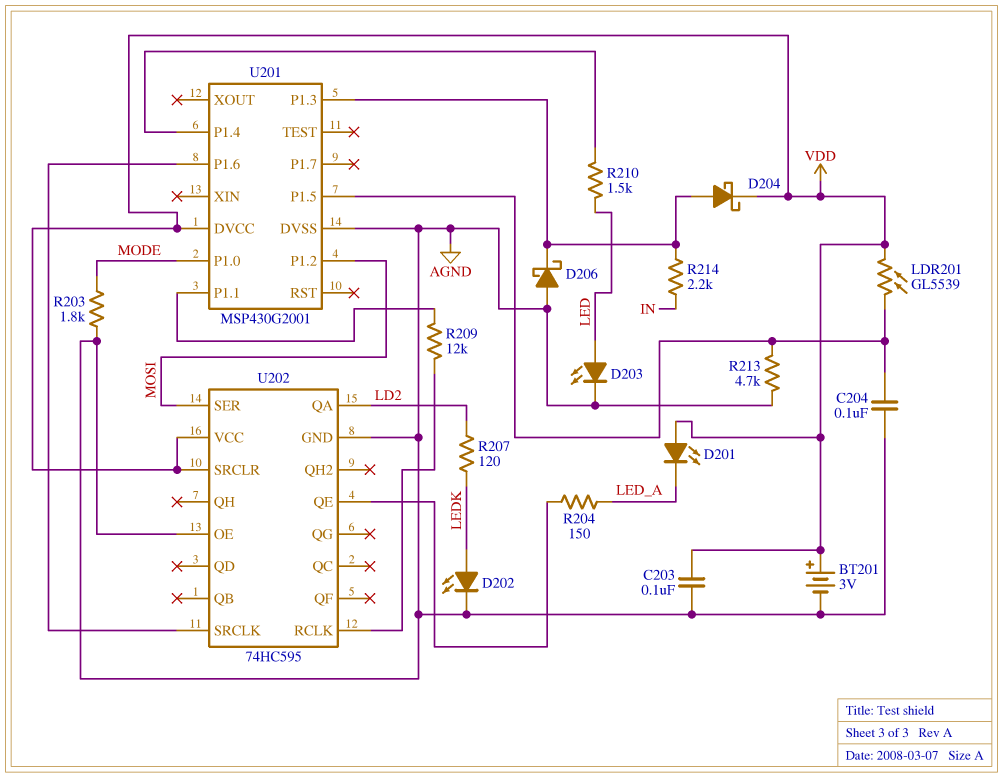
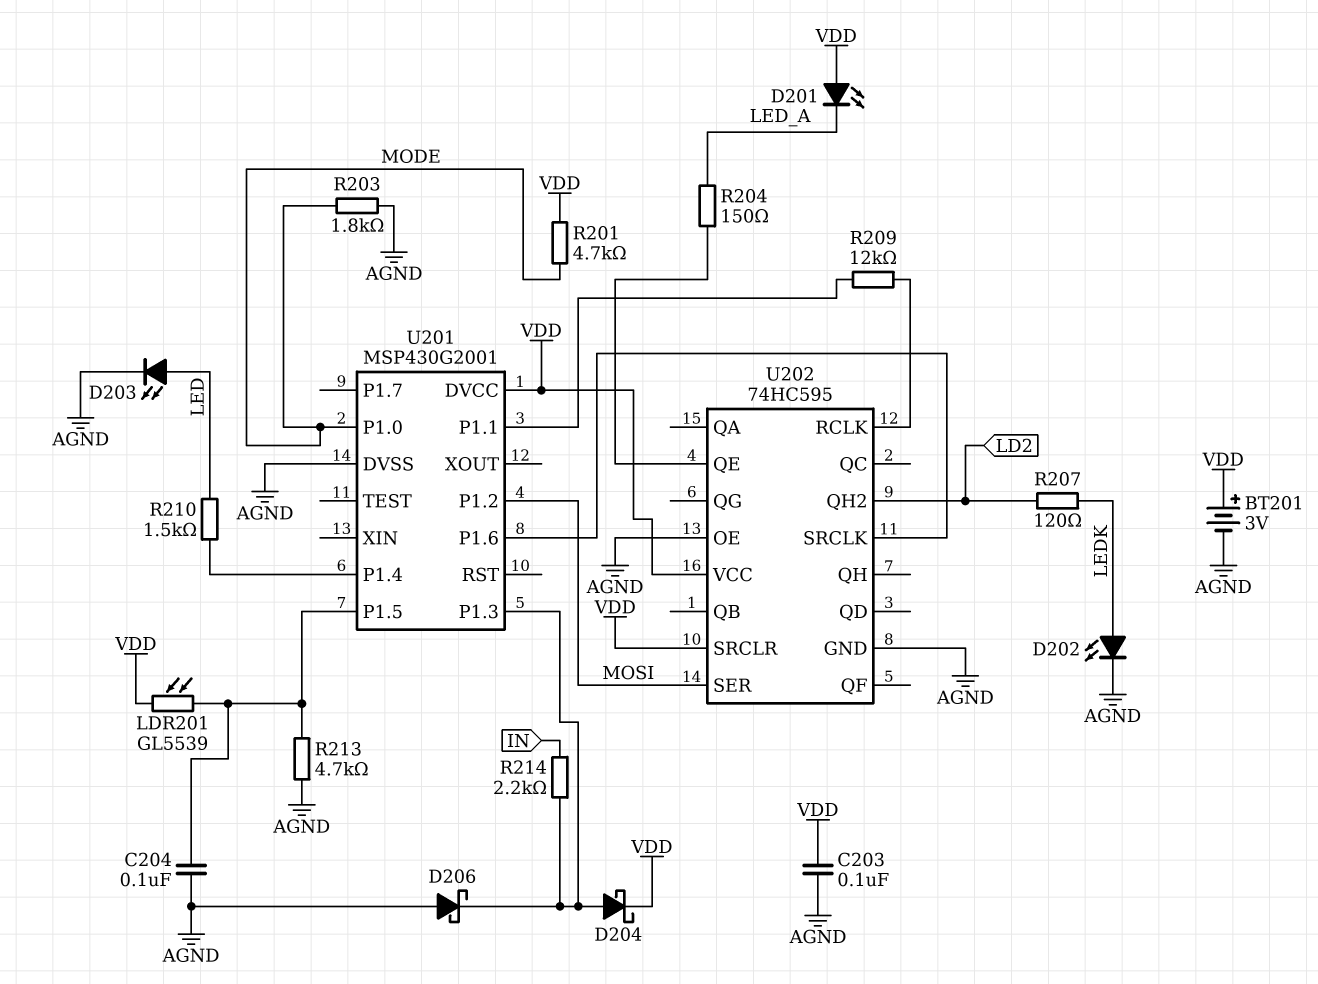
R201: none -> 4.7k (MODE, VDD)
U202 pin QA: LD2 -> none
U202 pin QH2: none -> LD2

